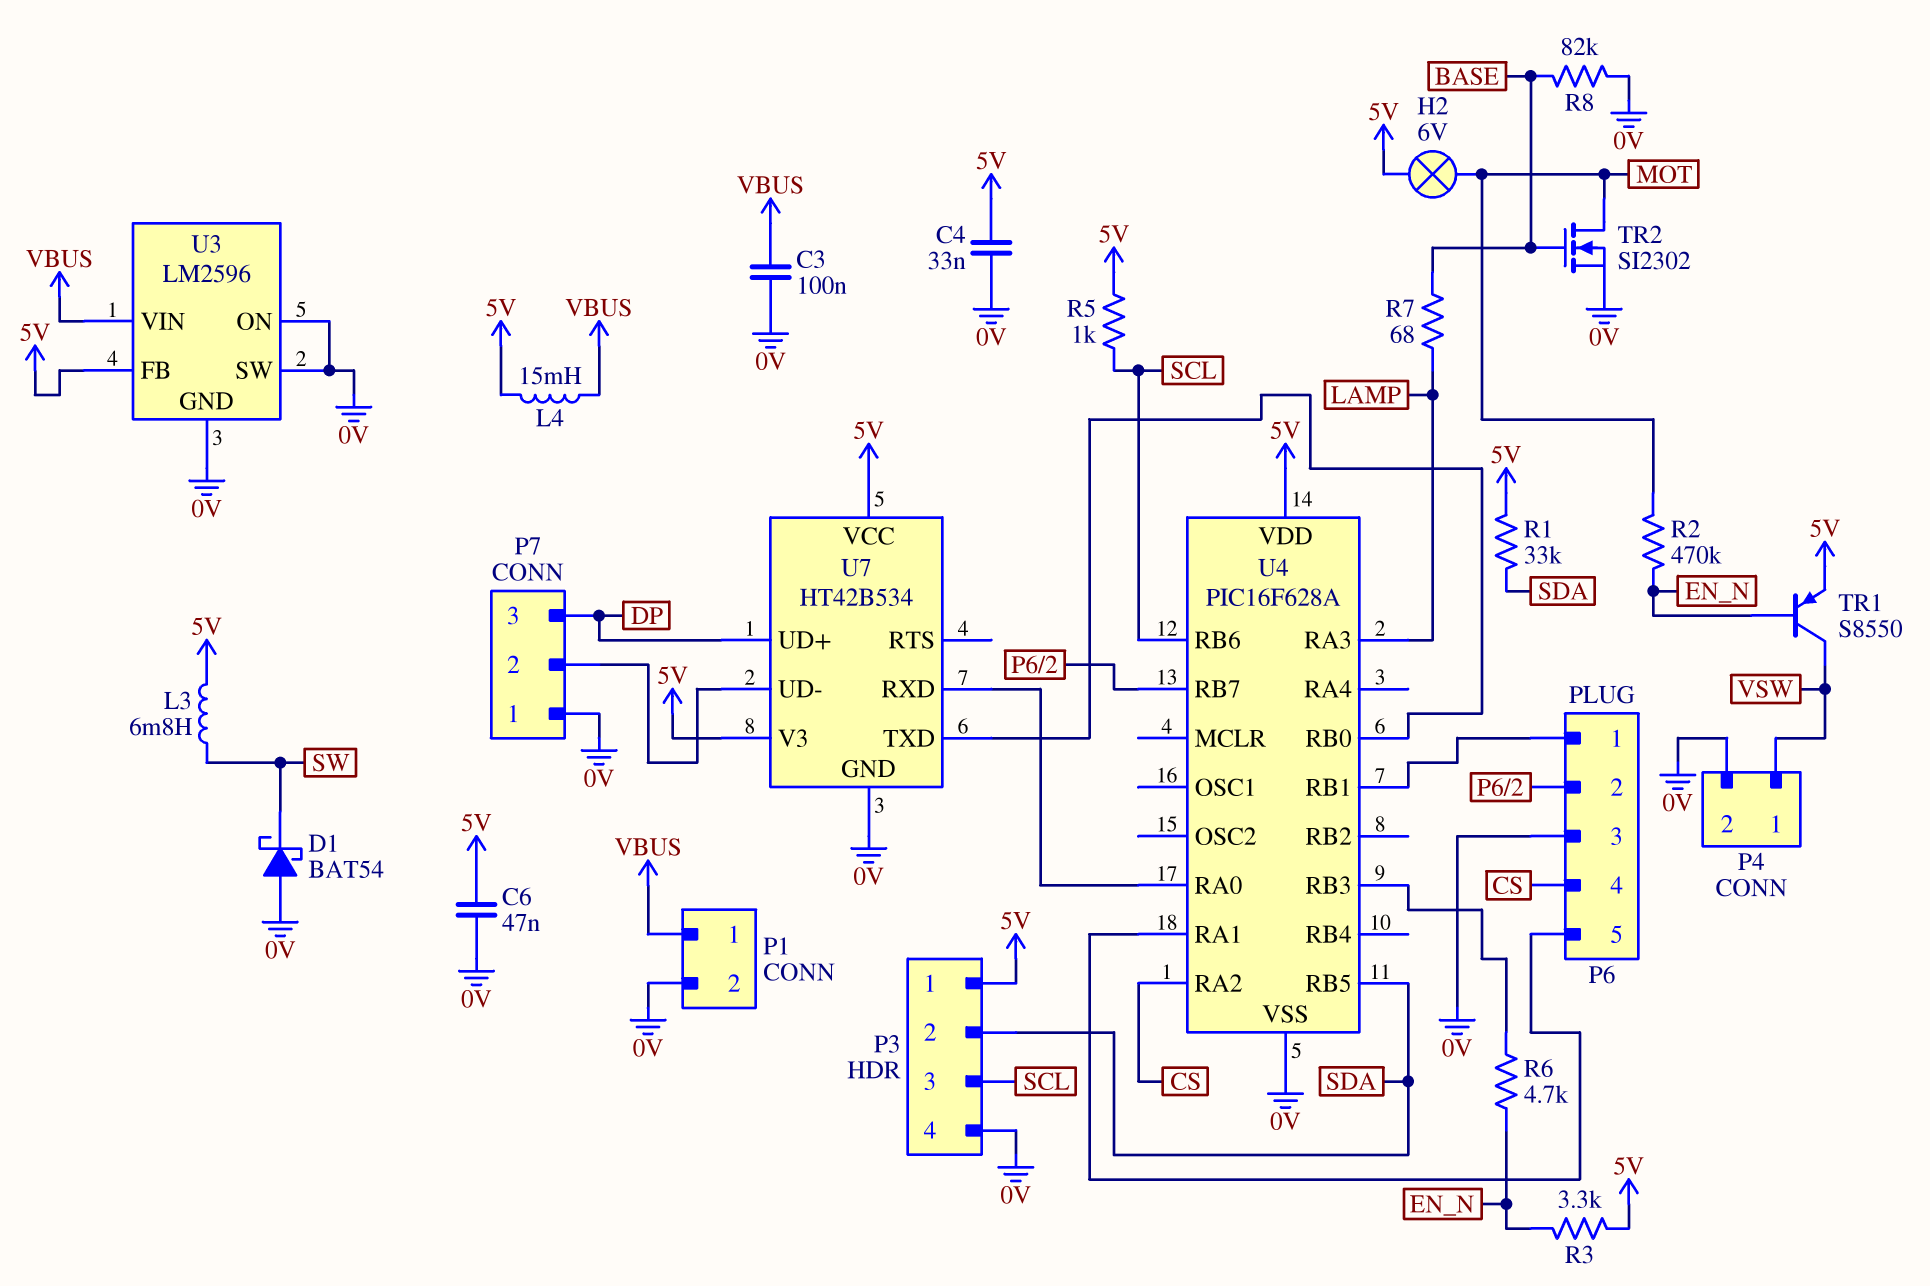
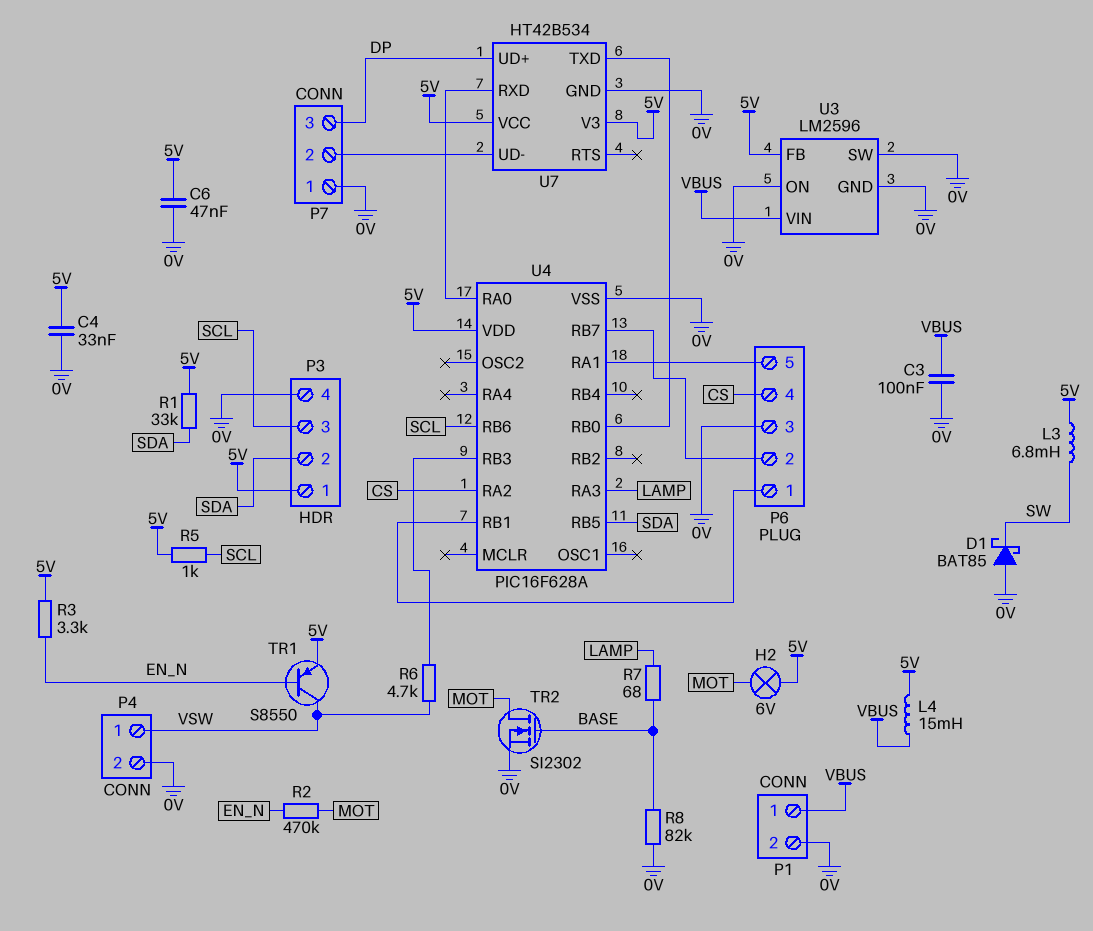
D1: schottky BAT54 (A 0V, K SW) -> schottky BAT85 (A 0V, K SW)
R6: 4.7k (EN_N, U4/RB3) -> 4.7k (U4/RB3, VSW)

